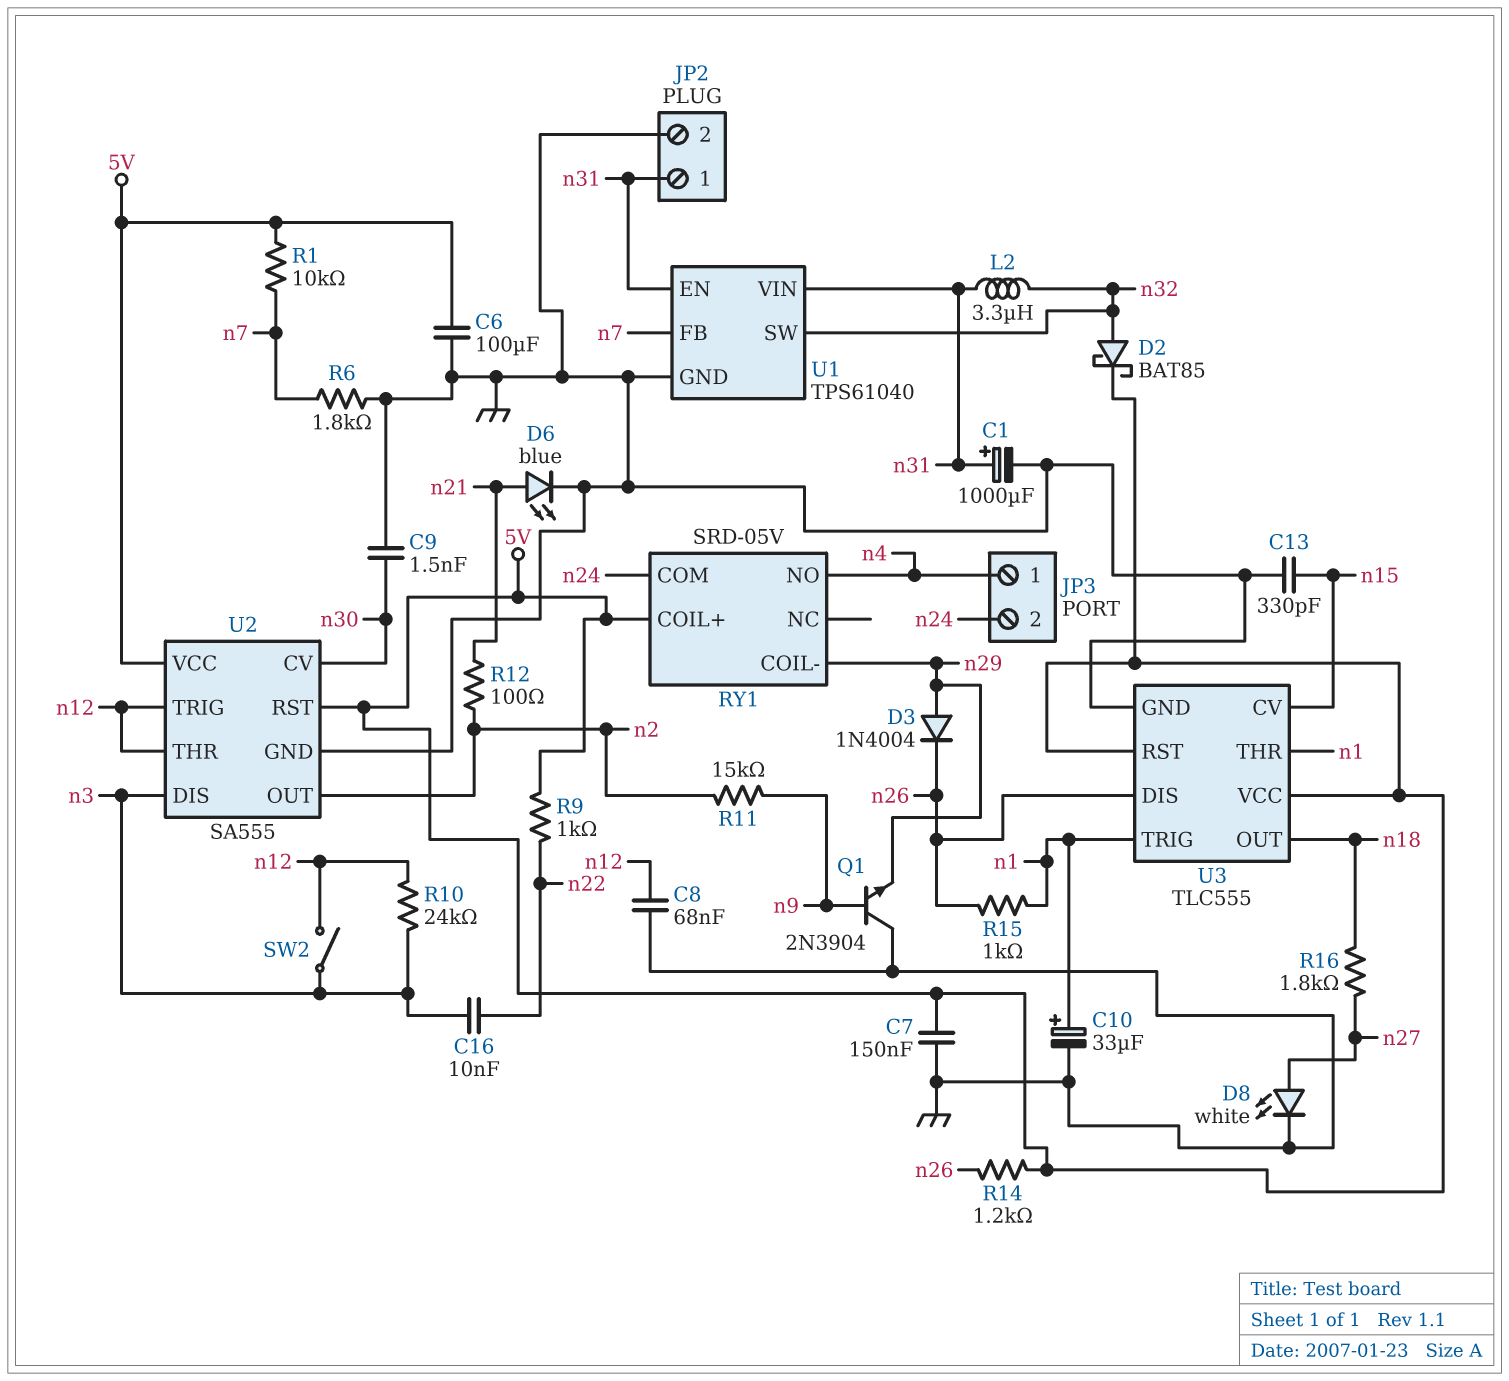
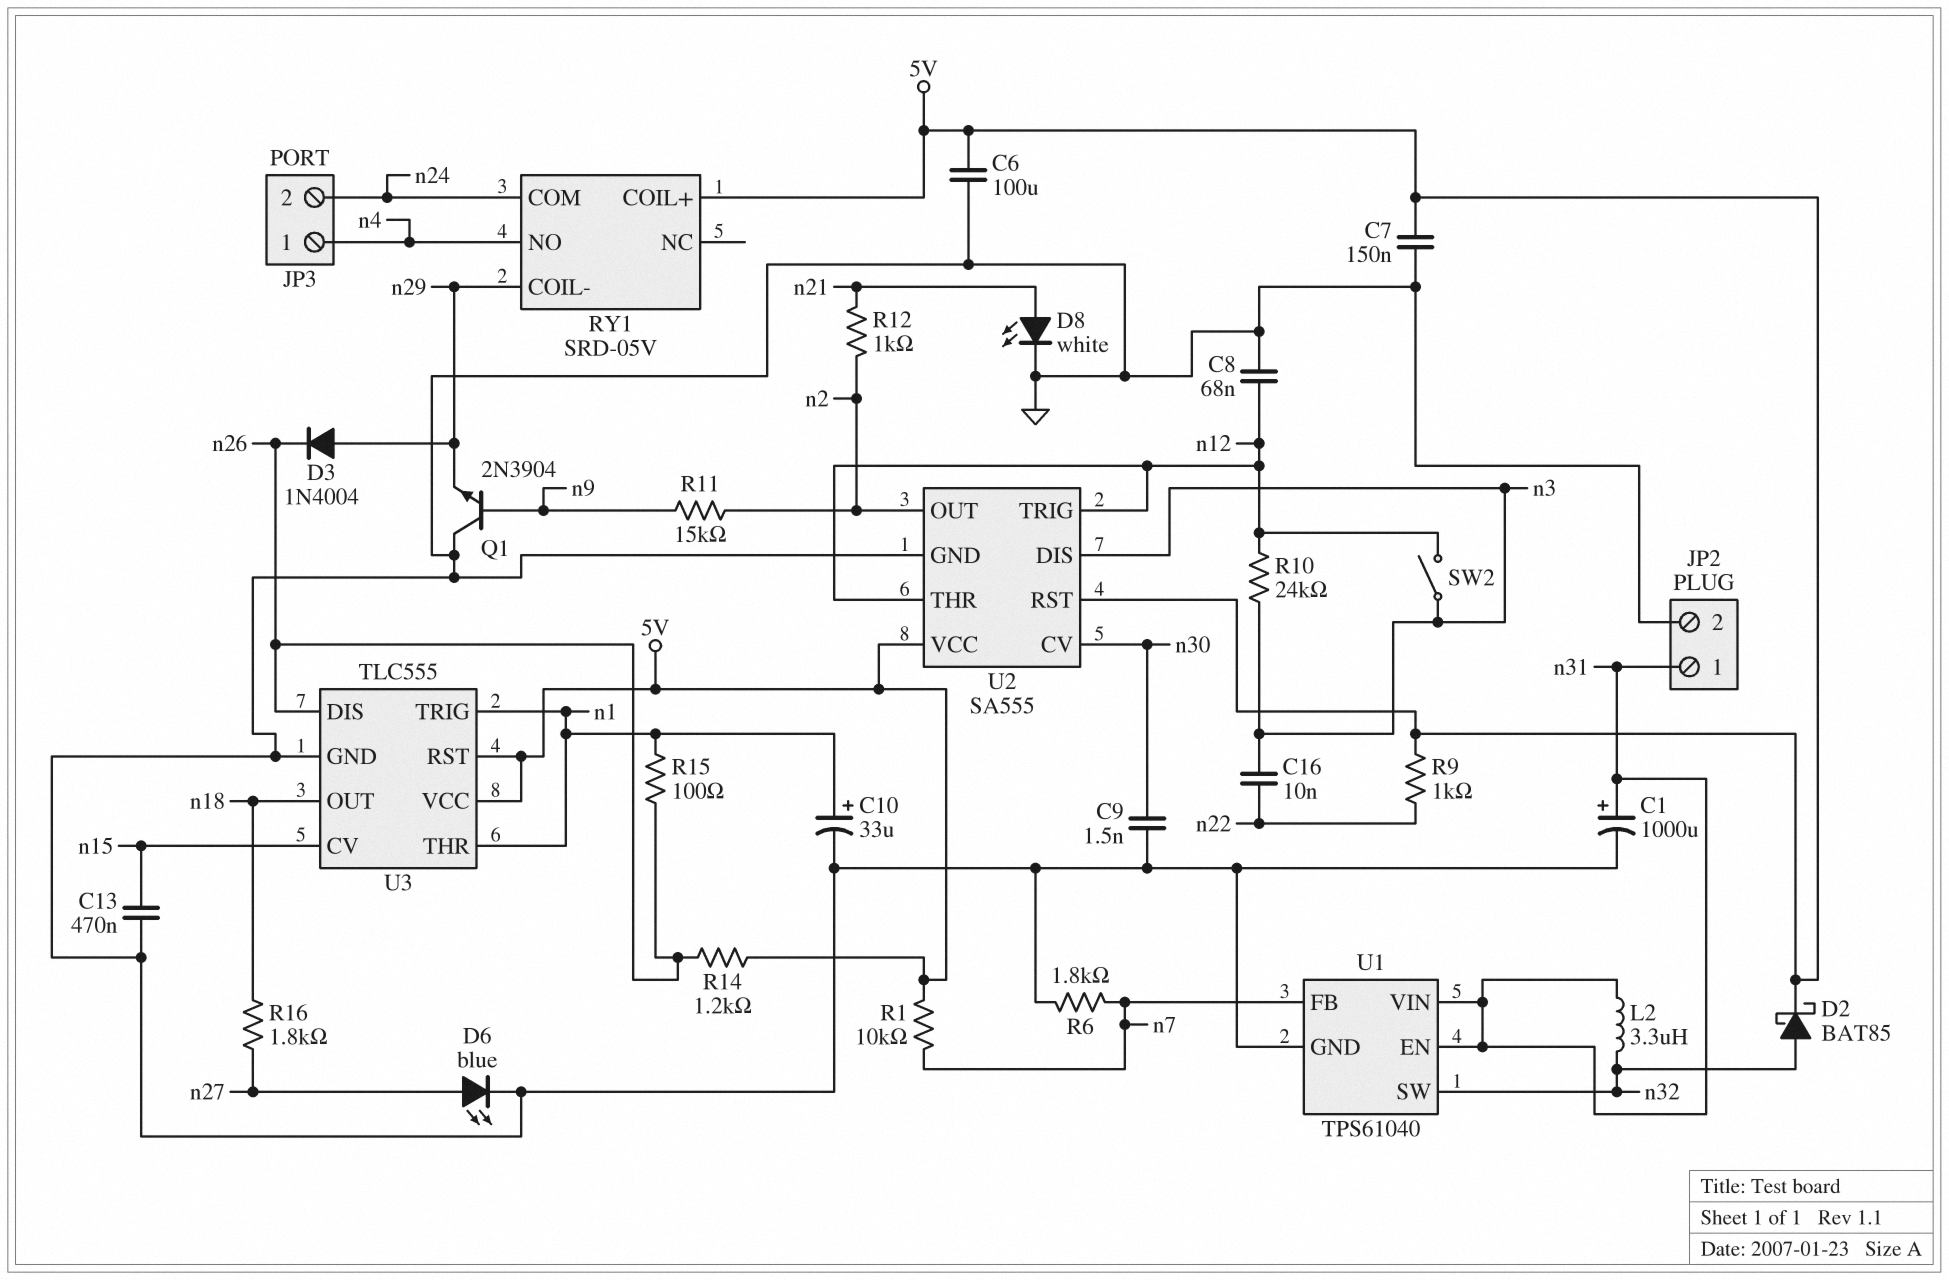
C13: 330pF (GND, n15) -> 470nF (GND, n15)
D6: LED blue (A n21, K GND) -> LED blue (A n27, K GND)
D8: LED white (A n27, K GND) -> LED white (A n21, K GND)
R12: 100 (n2, n21) -> 1k (n2, n21)
R15: 1k (n1, n26) -> 100 (n1, n26)

